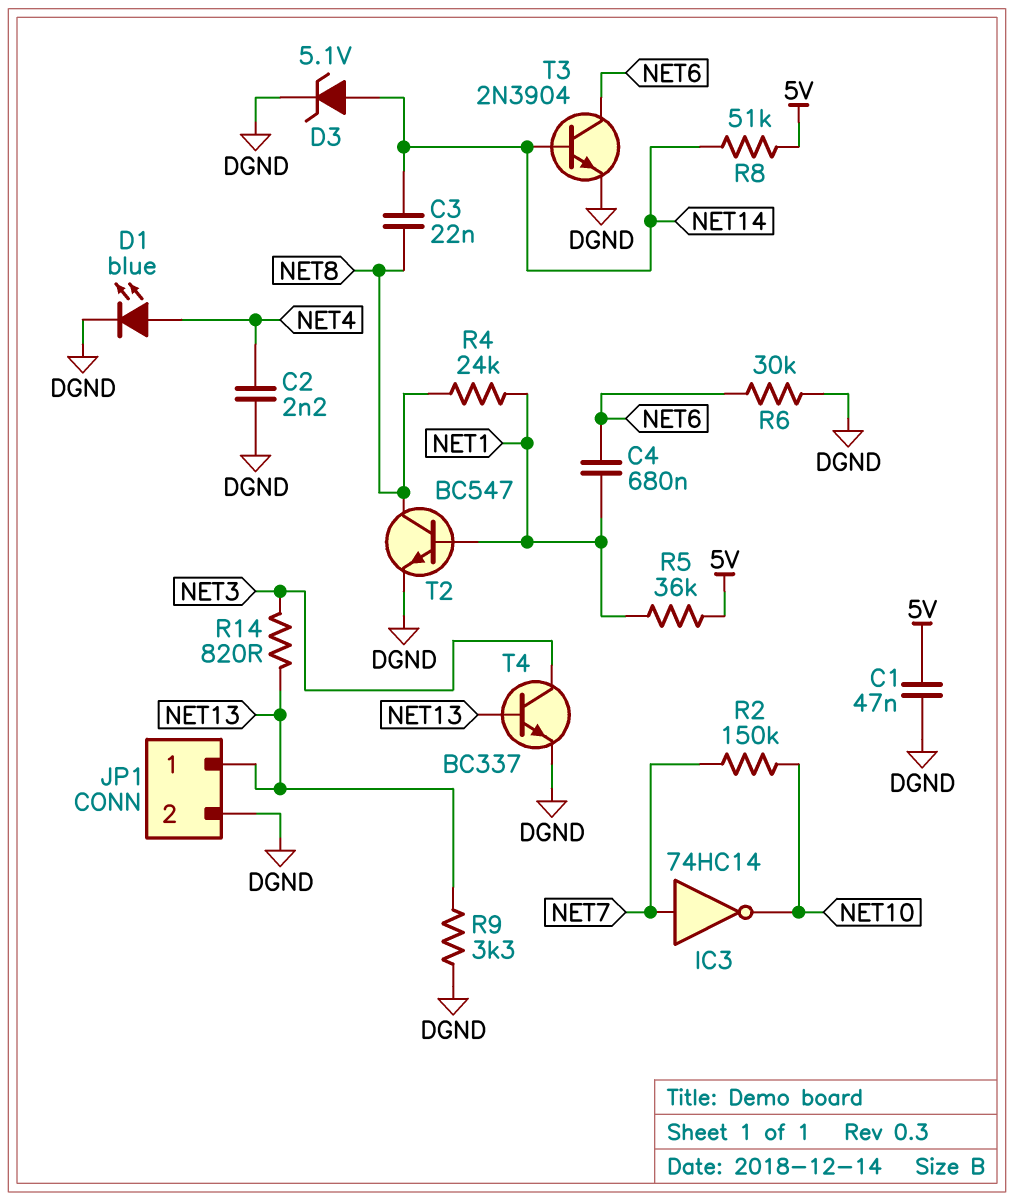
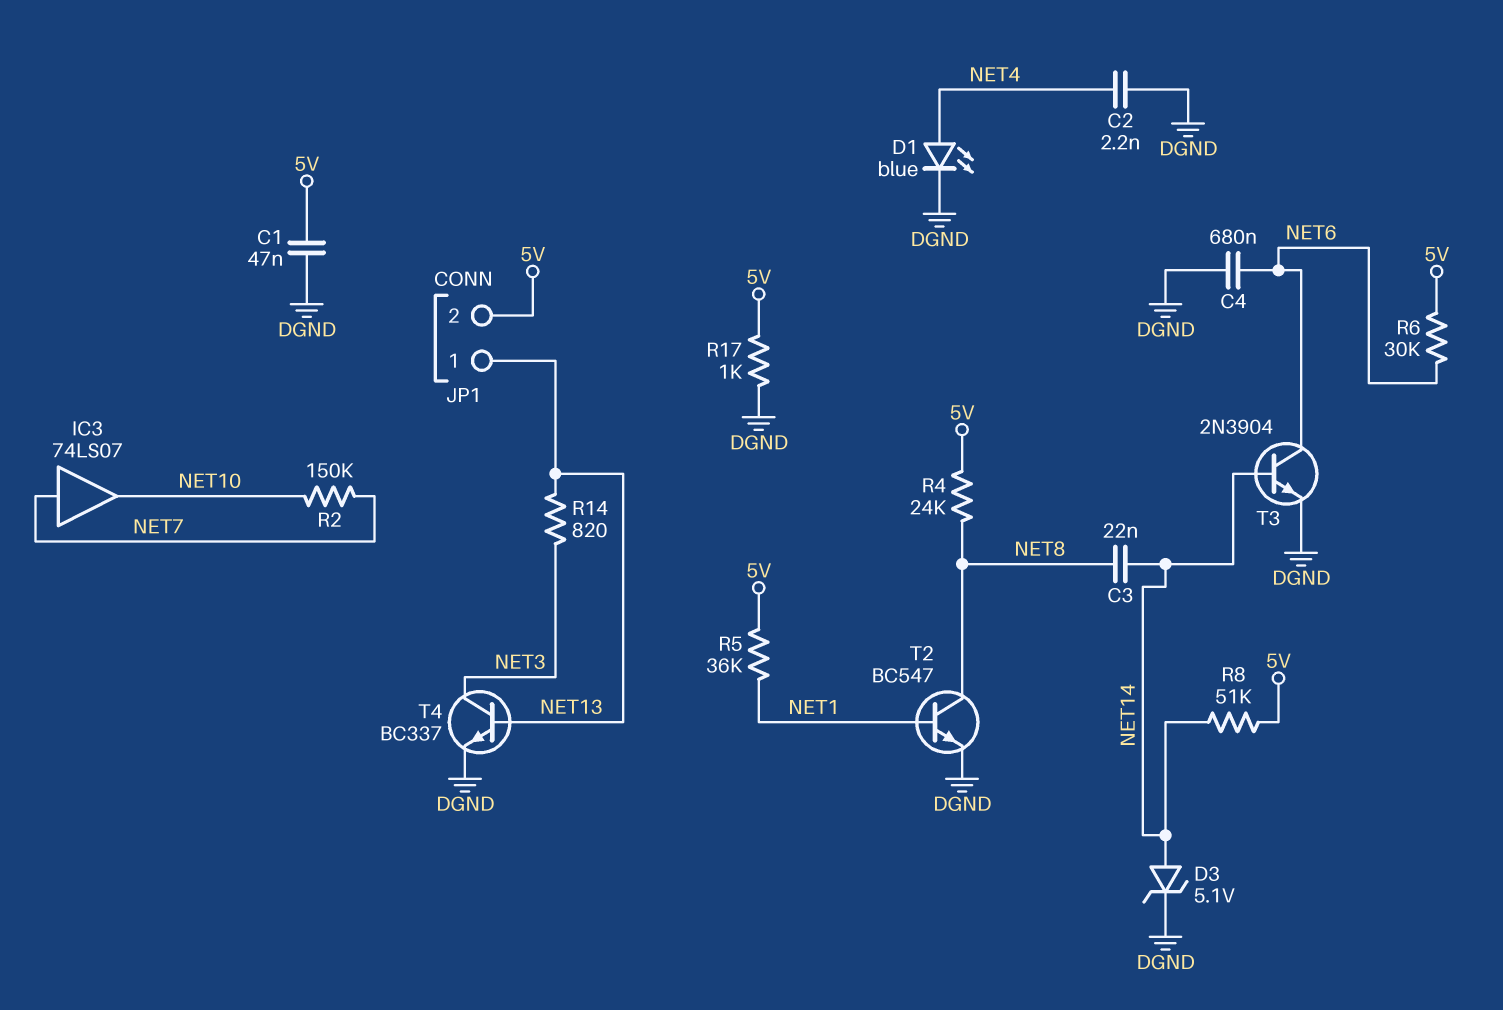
C4: 680nF (NET1, NET6) -> 680nF (DGND, NET6)
IC3: NOT 74HC14 (in NET7, out NET10) -> buffer 74LS07 (in NET7, out NET10)
JP1 pin 2: DGND -> 5V
R4: 24k (NET1, NET8) -> 24k (5V, NET8)
R6: 30k (DGND, NET6) -> 30k (5V, NET6)
R9: 3.3k (DGND, NET13) -> none
R17: none -> 1k (5V, DGND)

